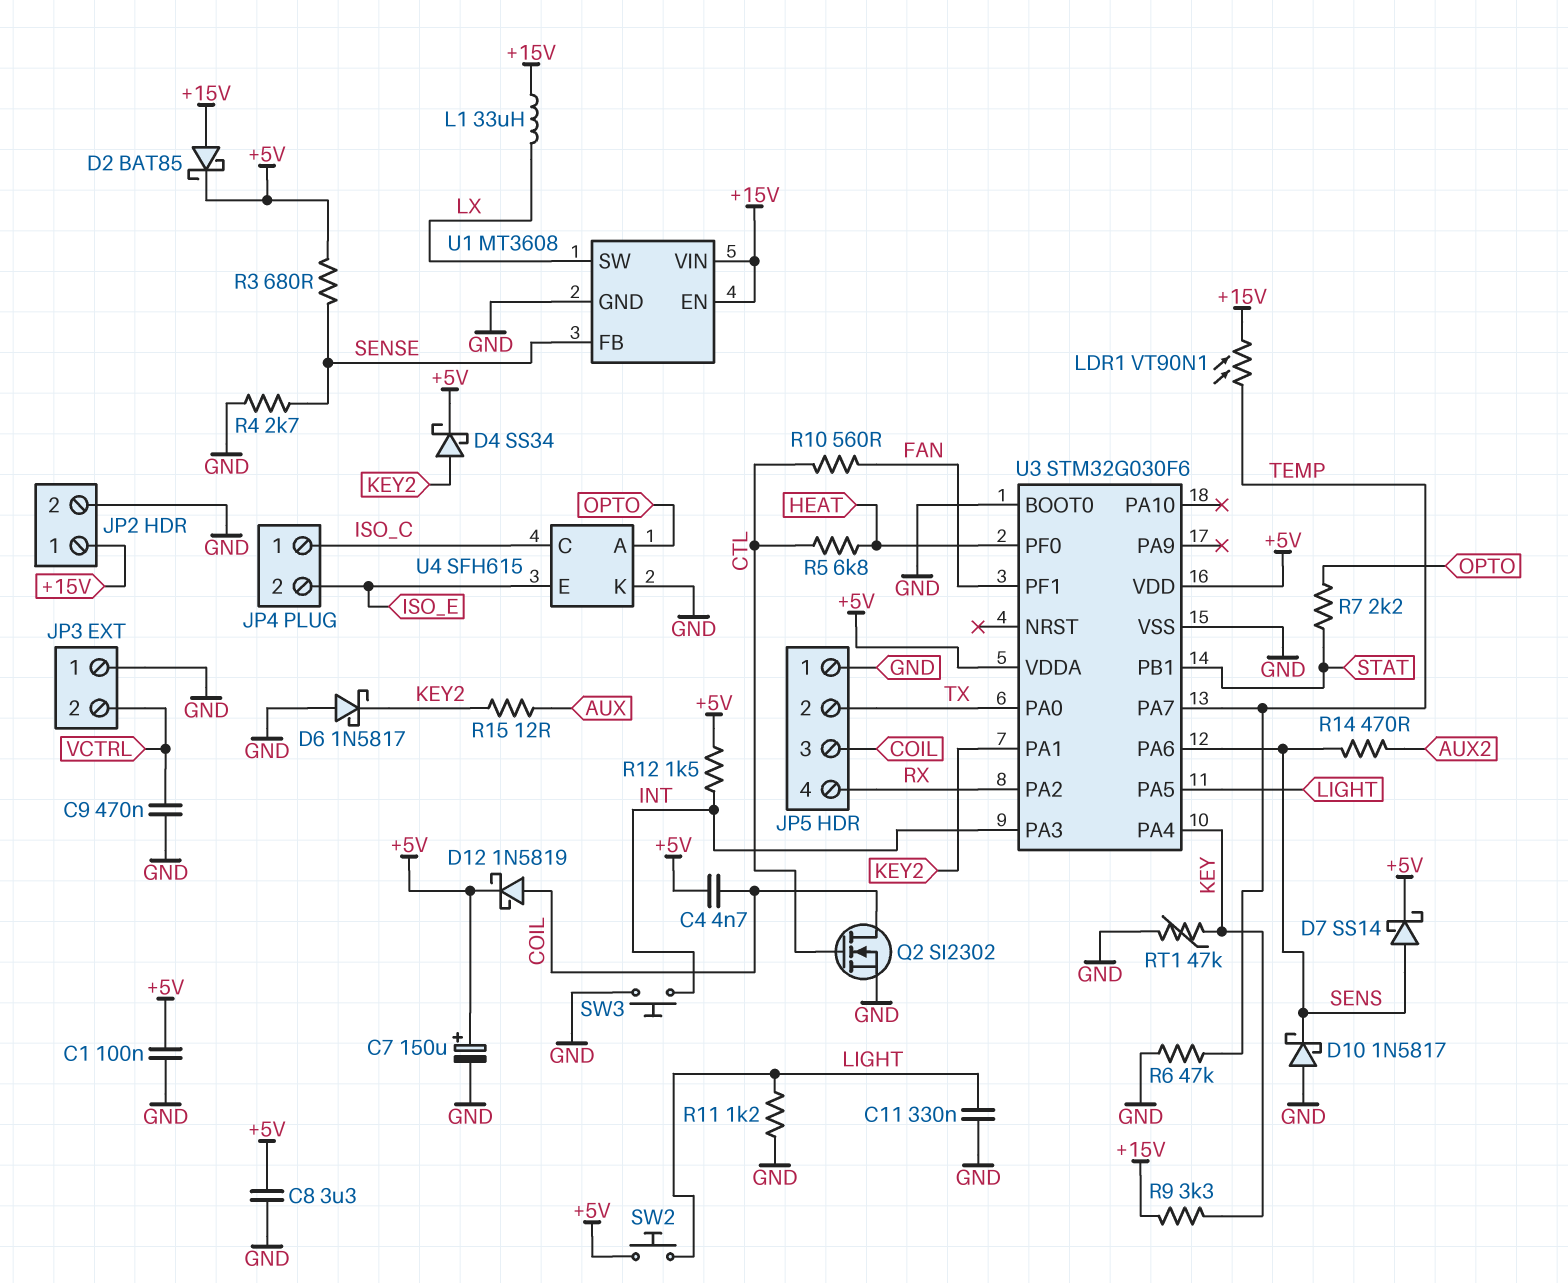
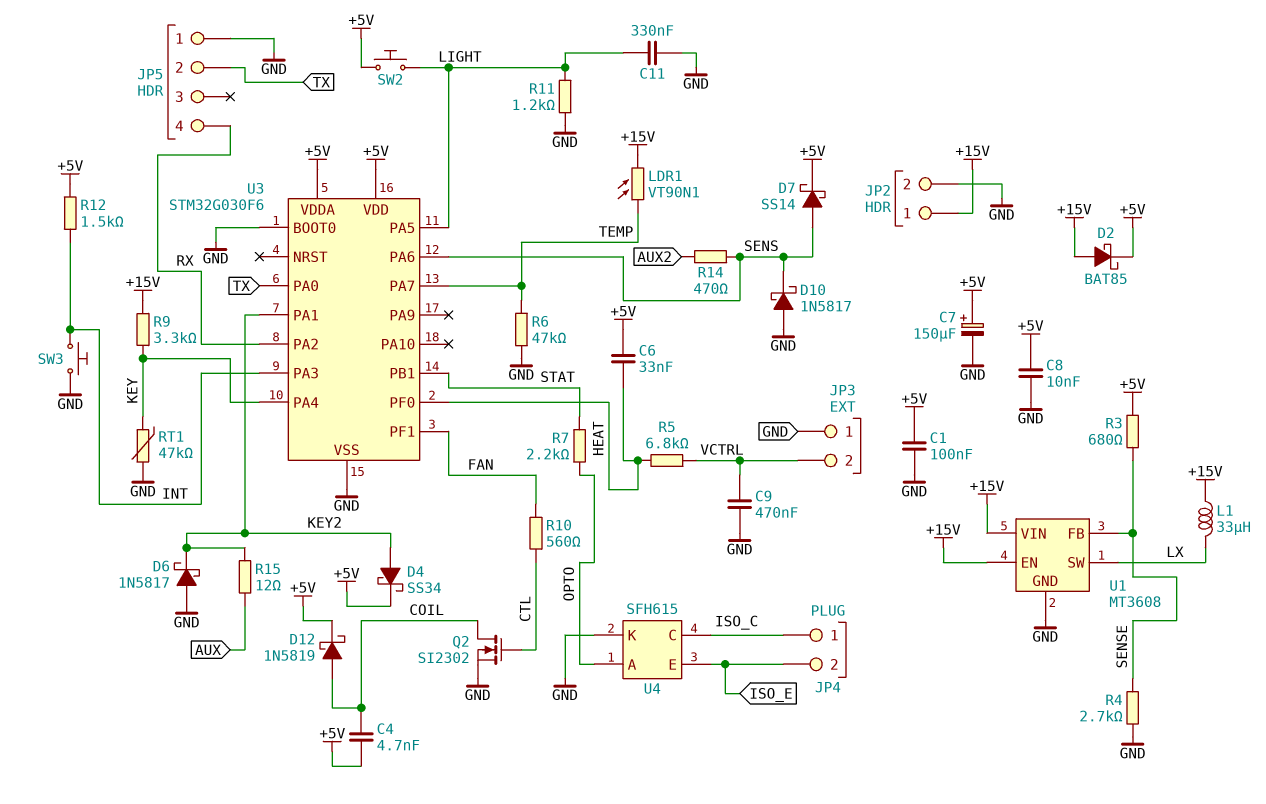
C6: none -> 33nF (+5V, HEAT)
C8: 3.3uF (+5V, GND) -> 10nF (+5V, GND)
JP5 pin 3: COIL -> none
R5: 6.8k (CTL, HEAT) -> 6.8k (HEAT, VCTRL)

